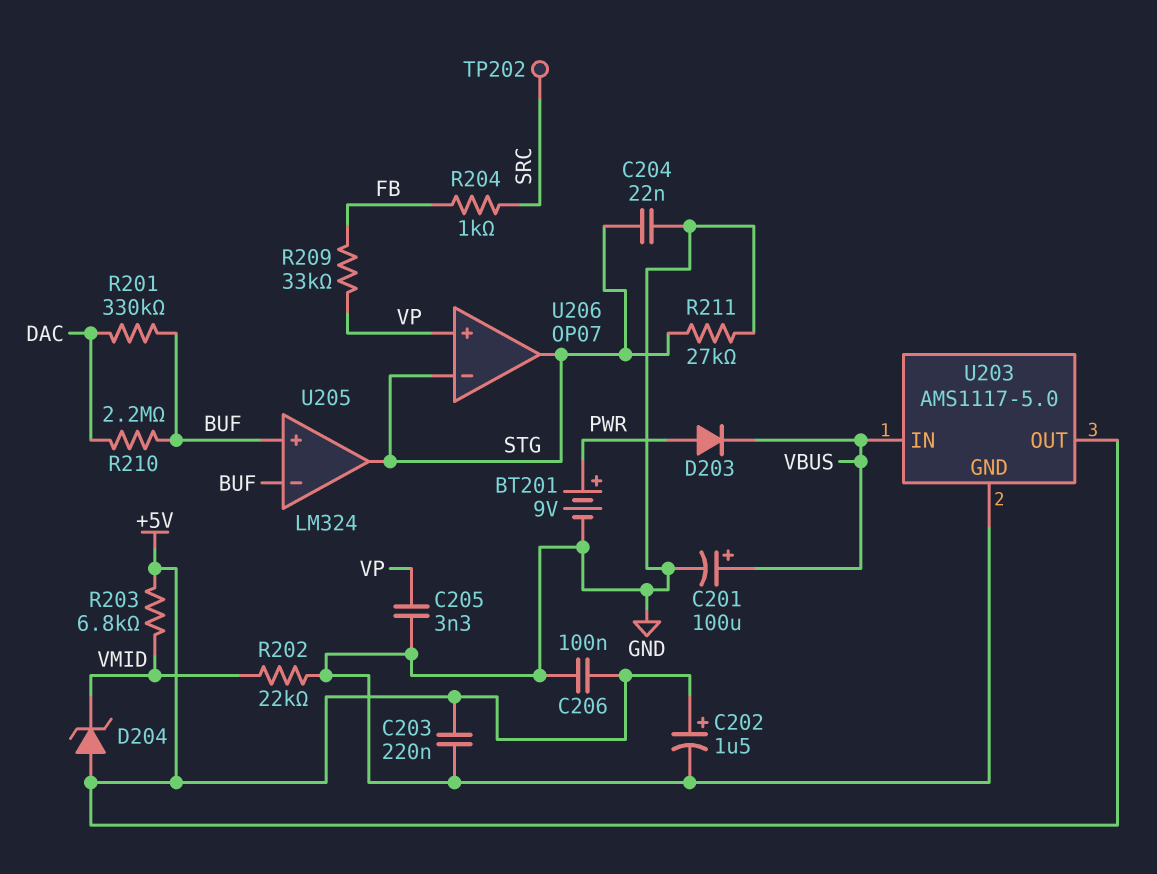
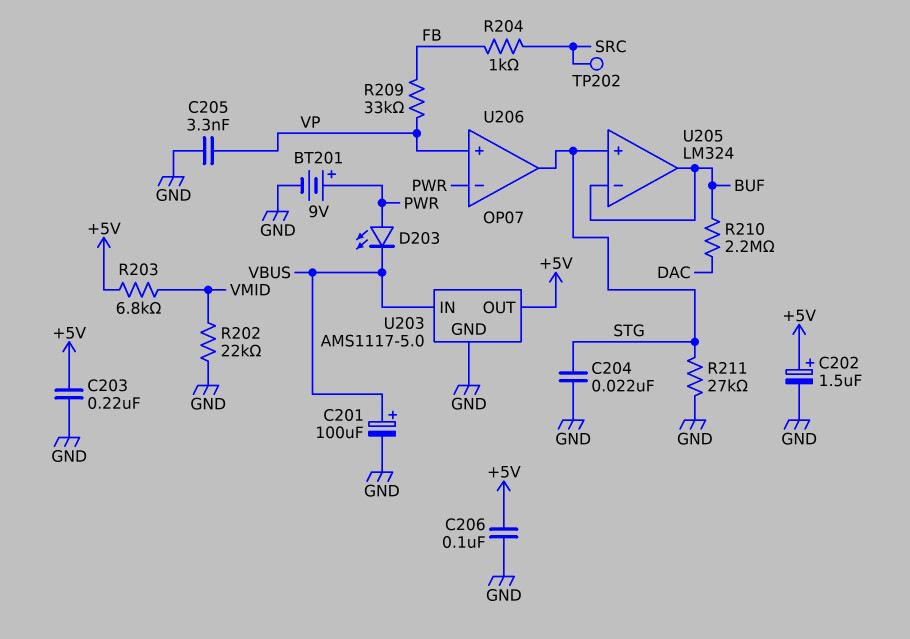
D203: diode (A PWR, K VBUS) -> LED (A PWR, K VBUS)
D204: zener (A +5V, K VMID) -> none
R201: 330k (BUF, DAC) -> none
U205 pin in+: BUF -> STG
U205 pin out: STG -> BUF
U206 pin in-: STG -> PWR

